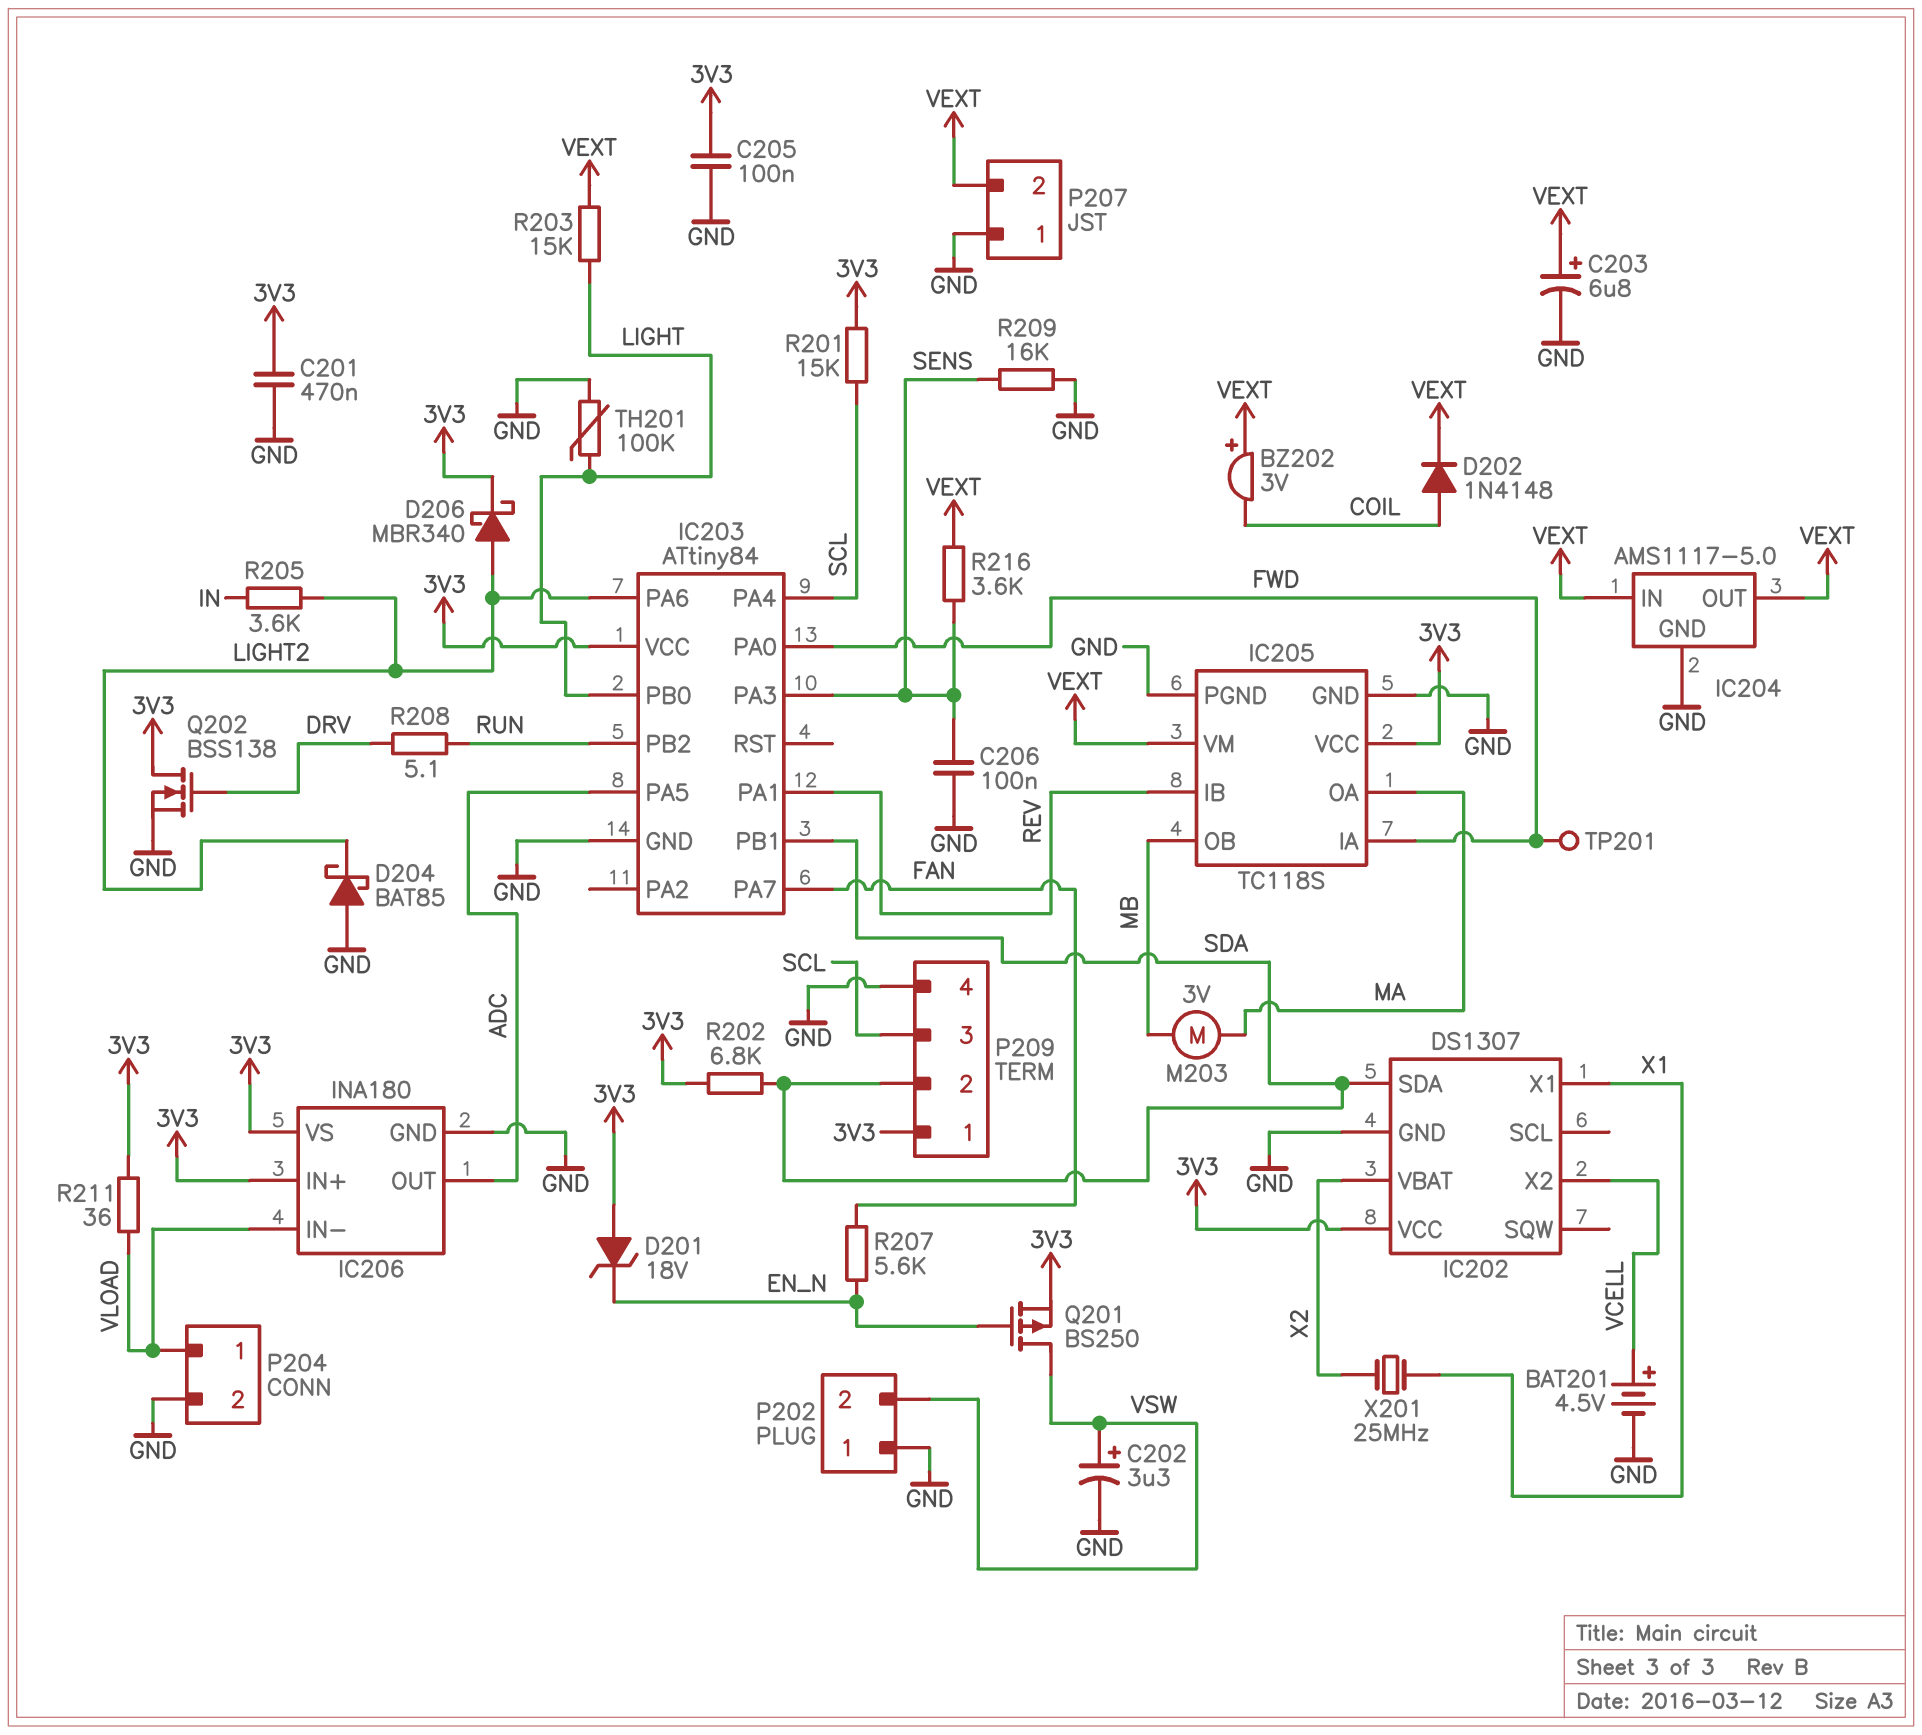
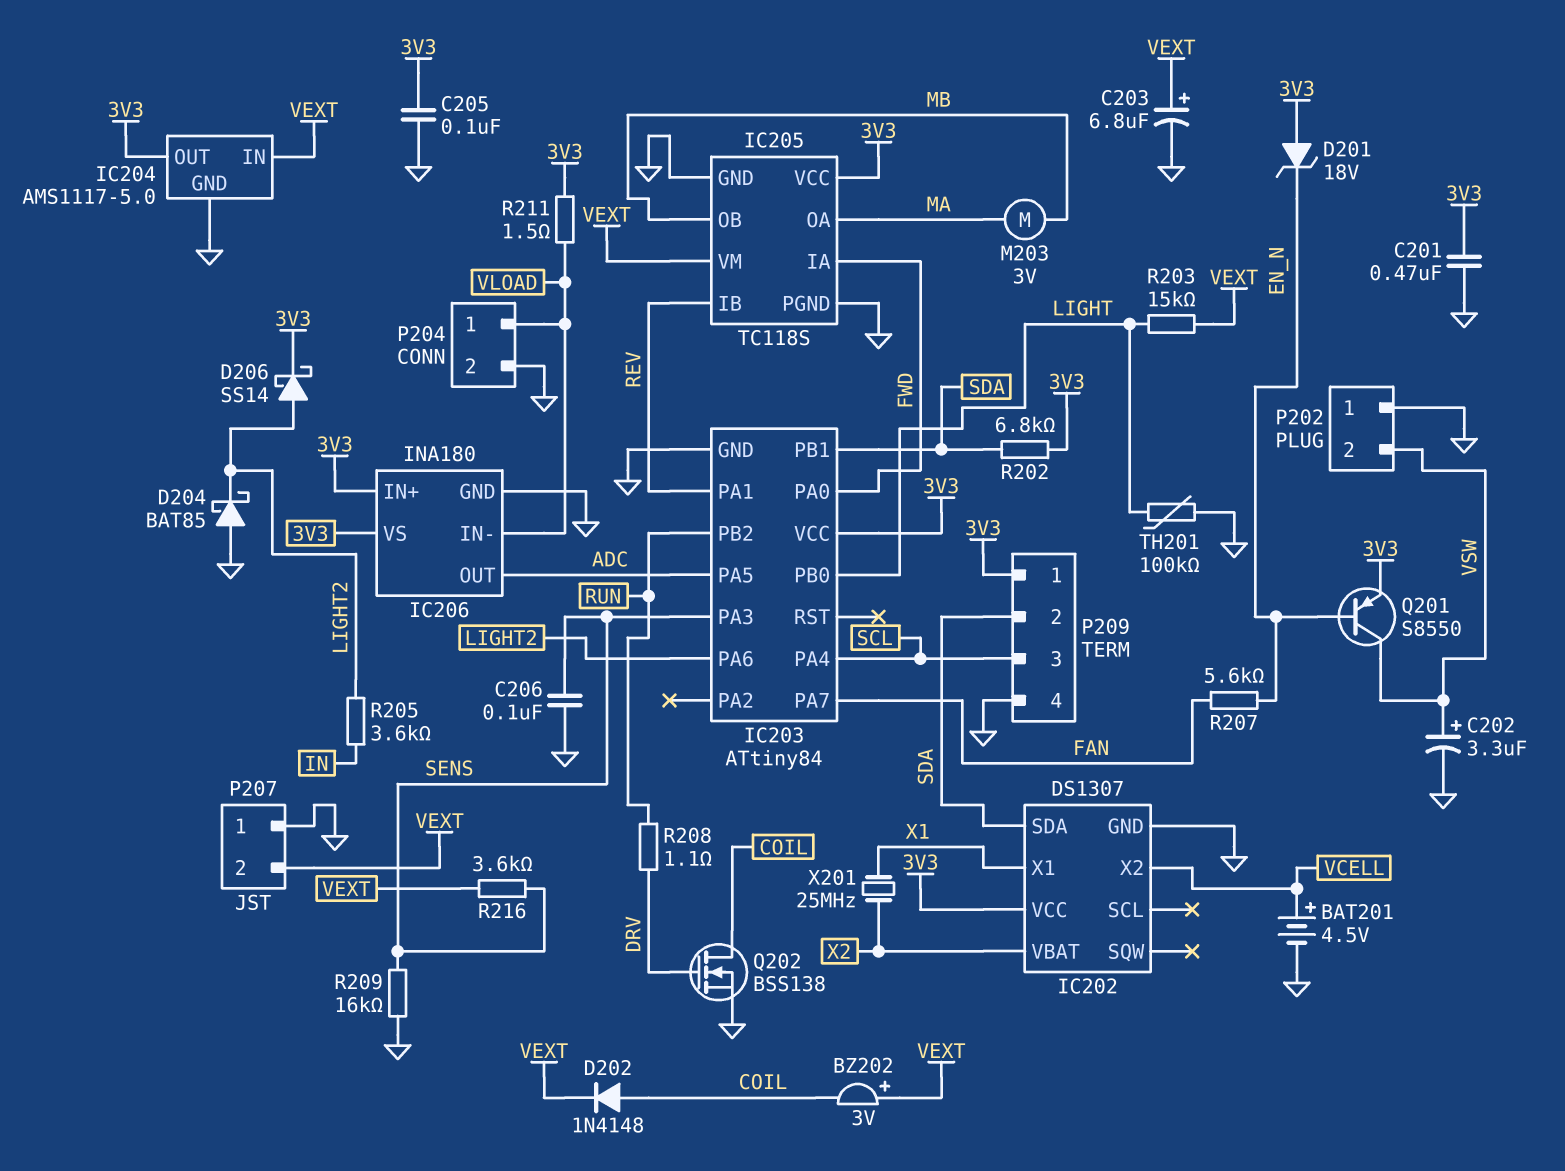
D206: schottky MBR340 (A LIGHT2, K 3V3) -> schottky SS14 (A LIGHT2, K 3V3)
IC204 pin OUT: VEXT -> 3V3
Q201: PMOS BS250 (G EN_N, D VSW, S 3V3) -> PNP S8550 (B EN_N, C VSW, E 3V3)
Q202: NMOS BSS138 (G DRV, D 3V3, S GND) -> NMOS BSS138 (G DRV, D COIL, S GND)
R201: 15k (3V3, SCL) -> none
R208: 5.1 (DRV, RUN) -> 1.1 (DRV, RUN)
R211: 36 (3V3, VLOAD) -> 1.5 (3V3, VLOAD)
TP201: test point (FWD) -> none

